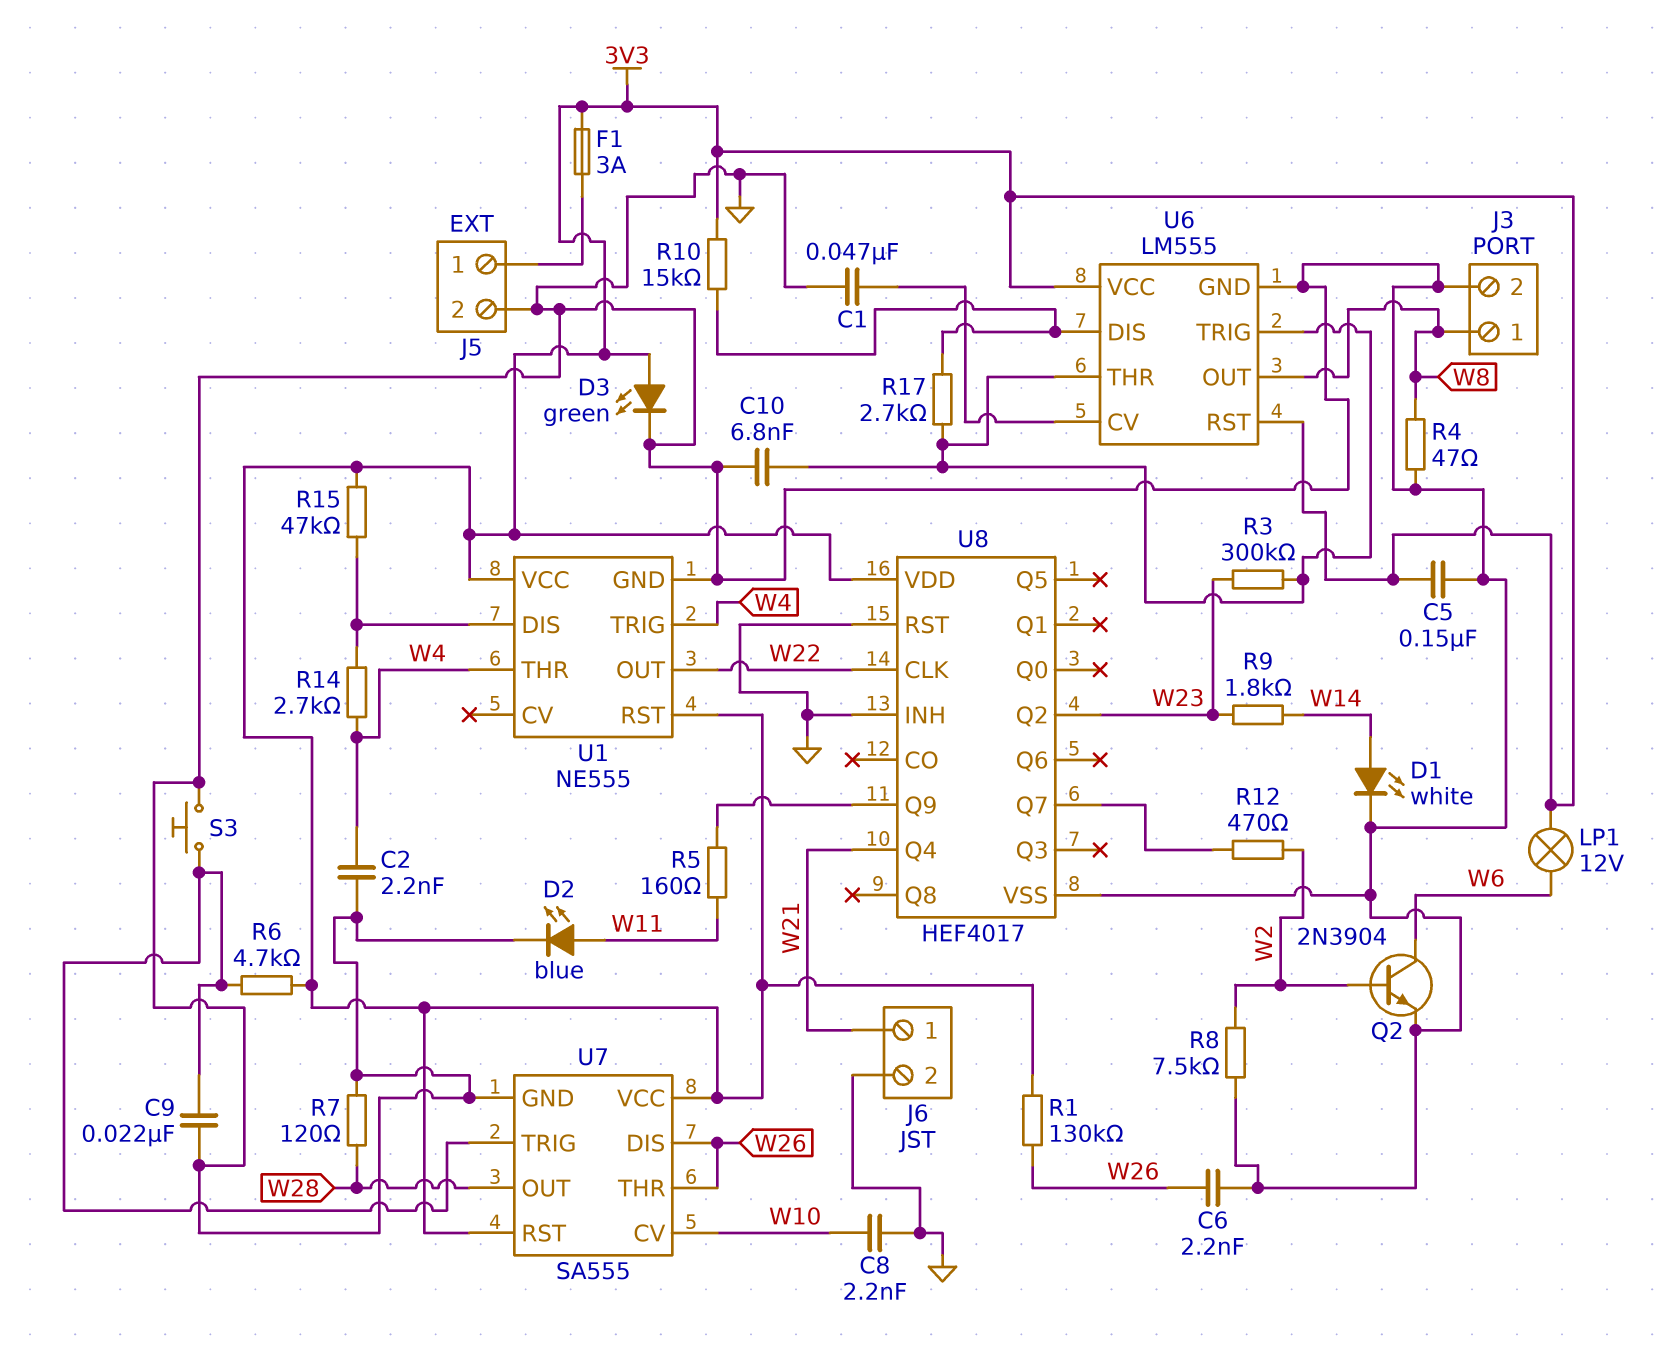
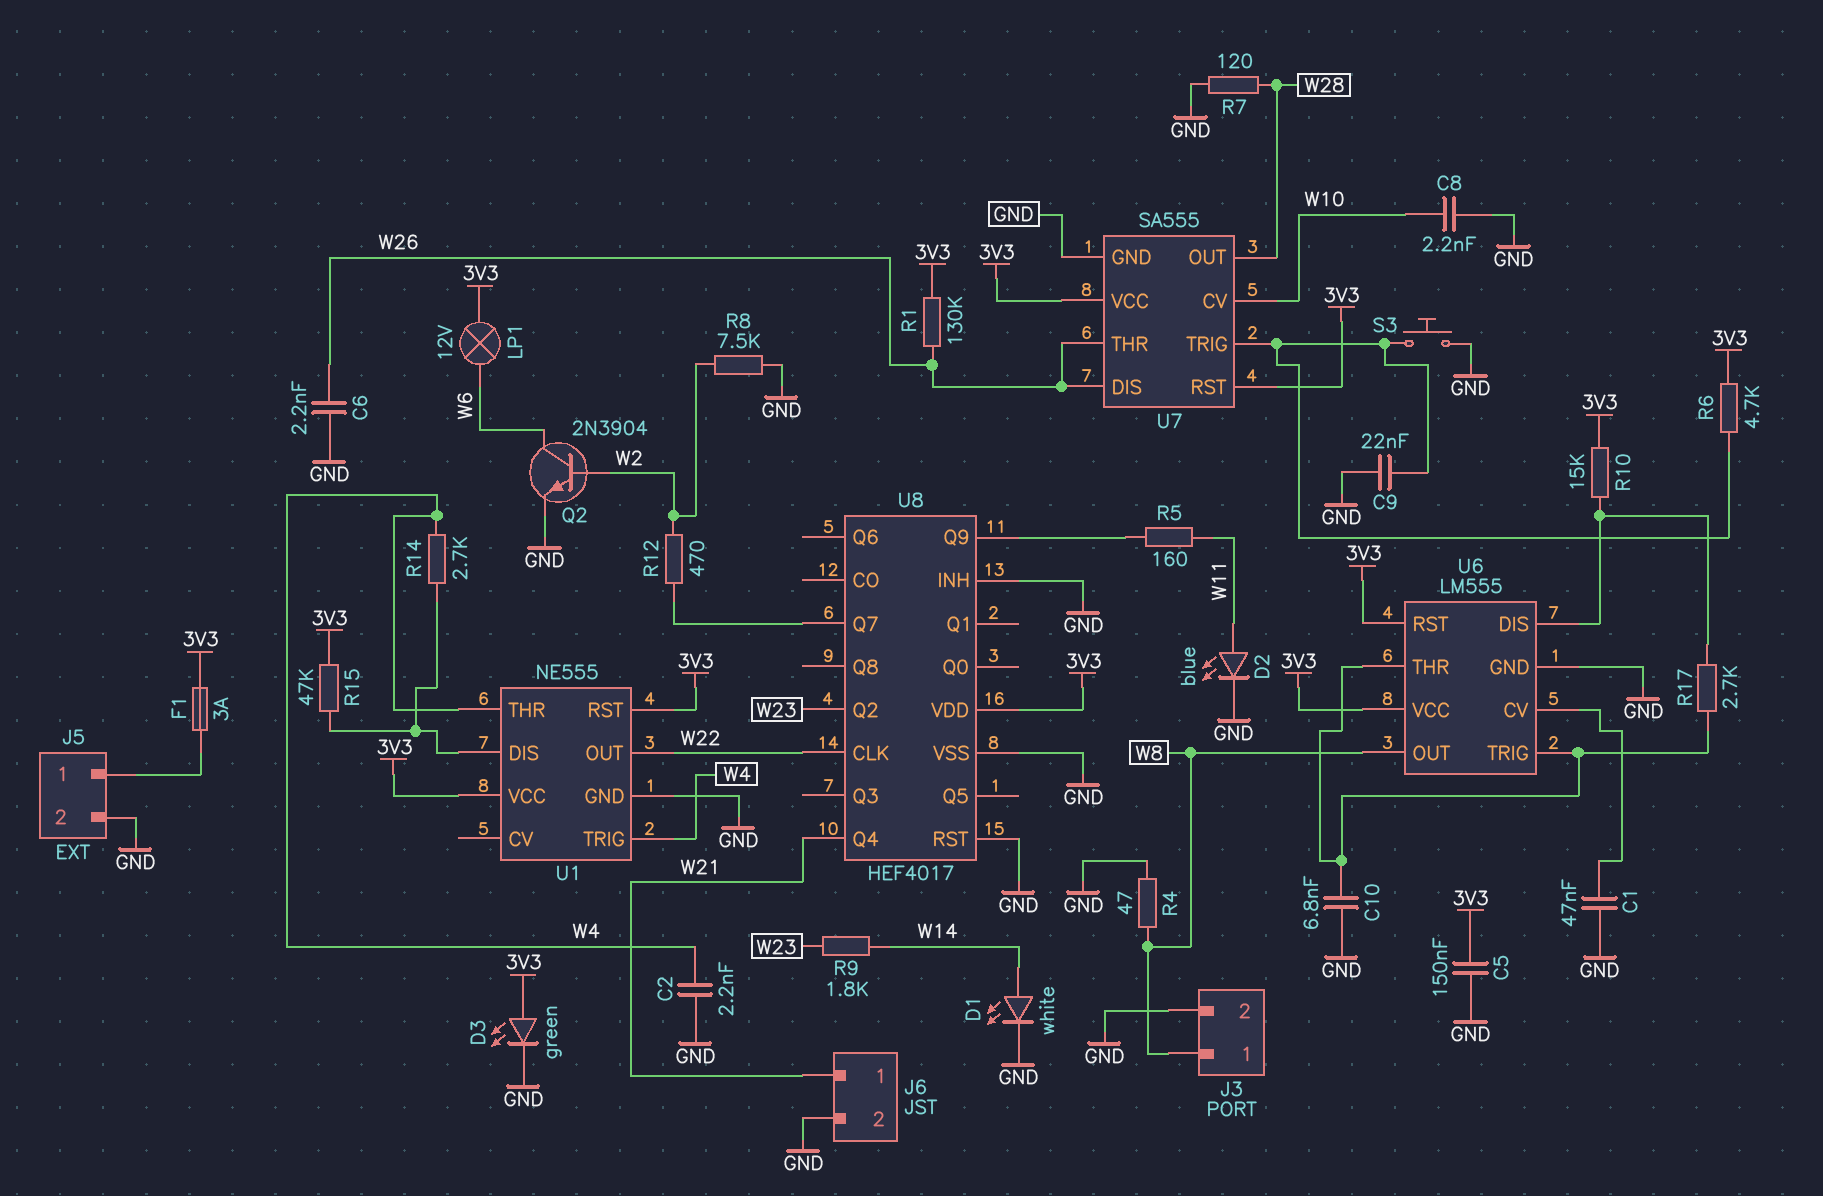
R3: 300k (U6/THR, W23) -> none

